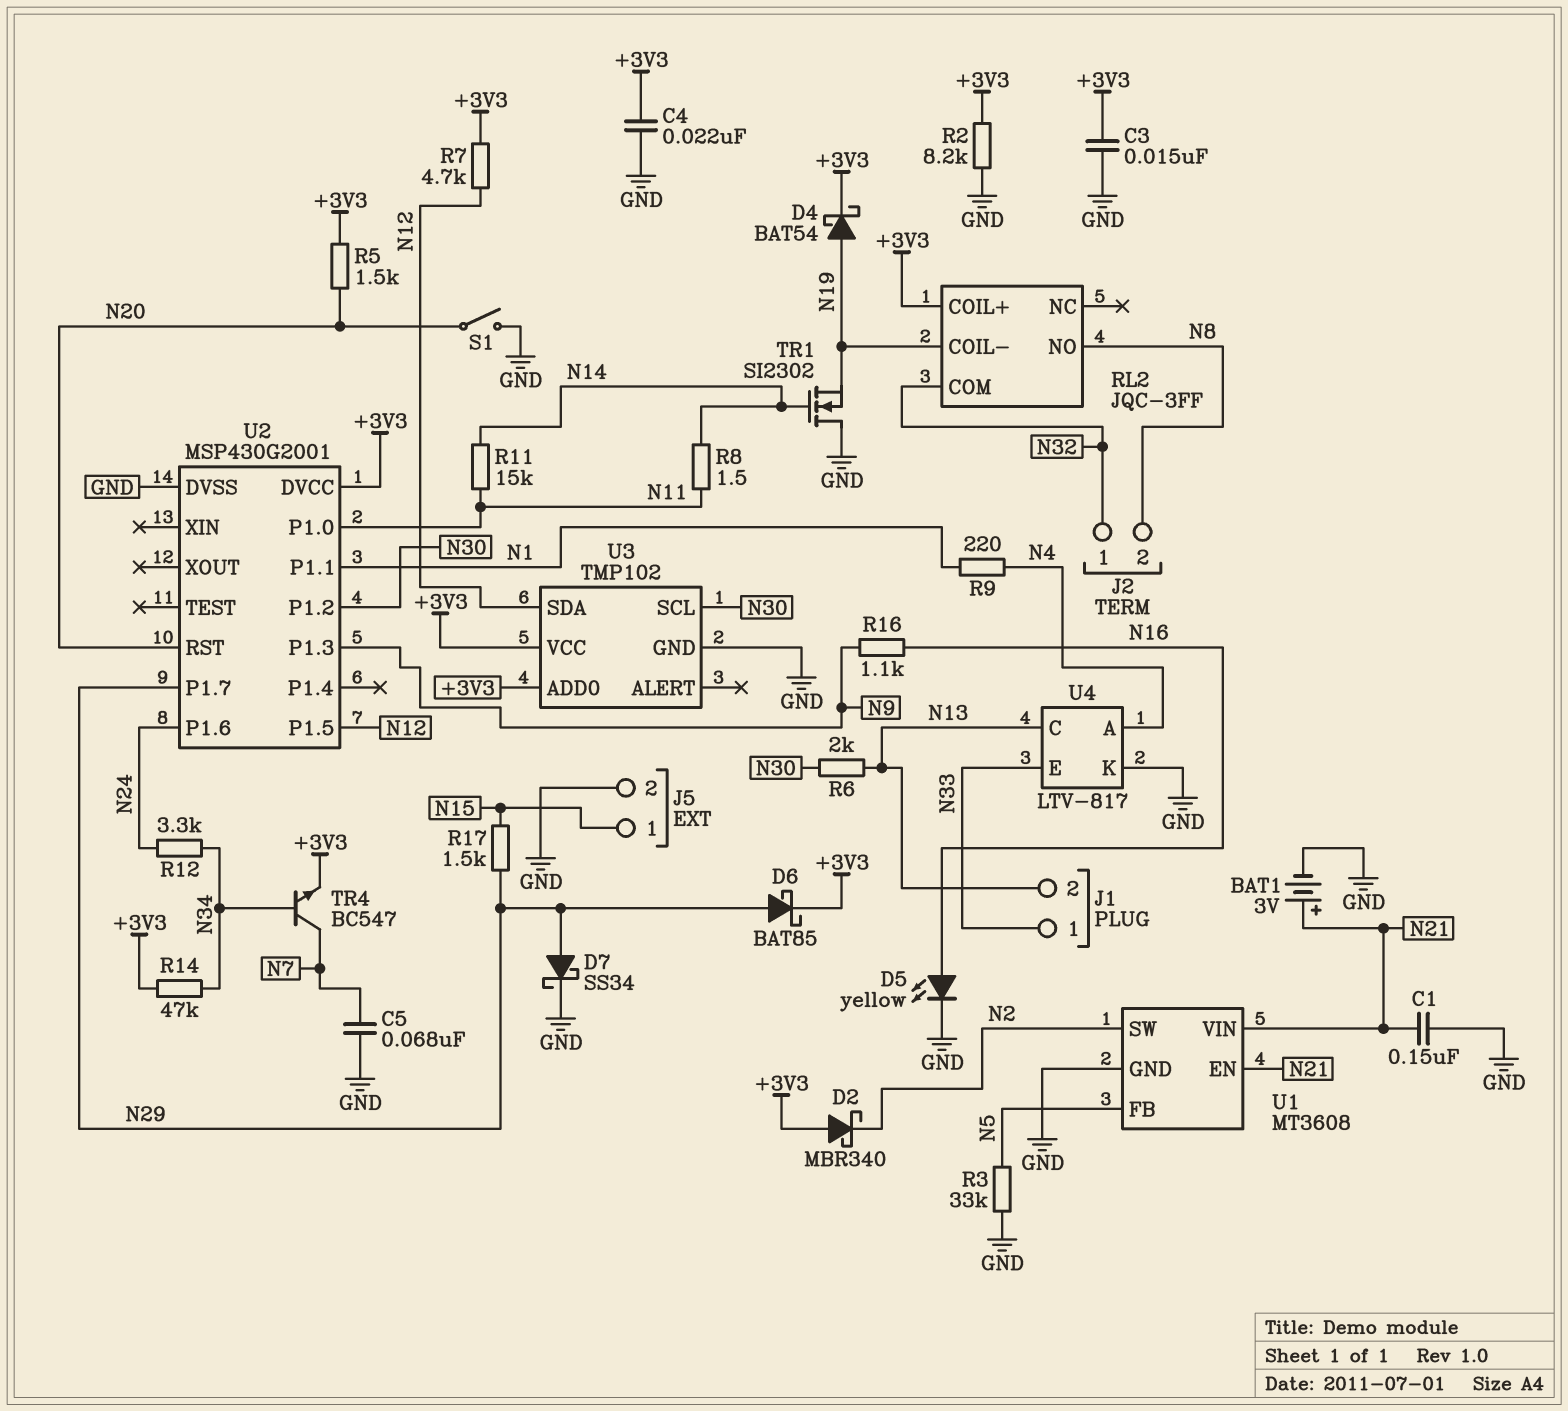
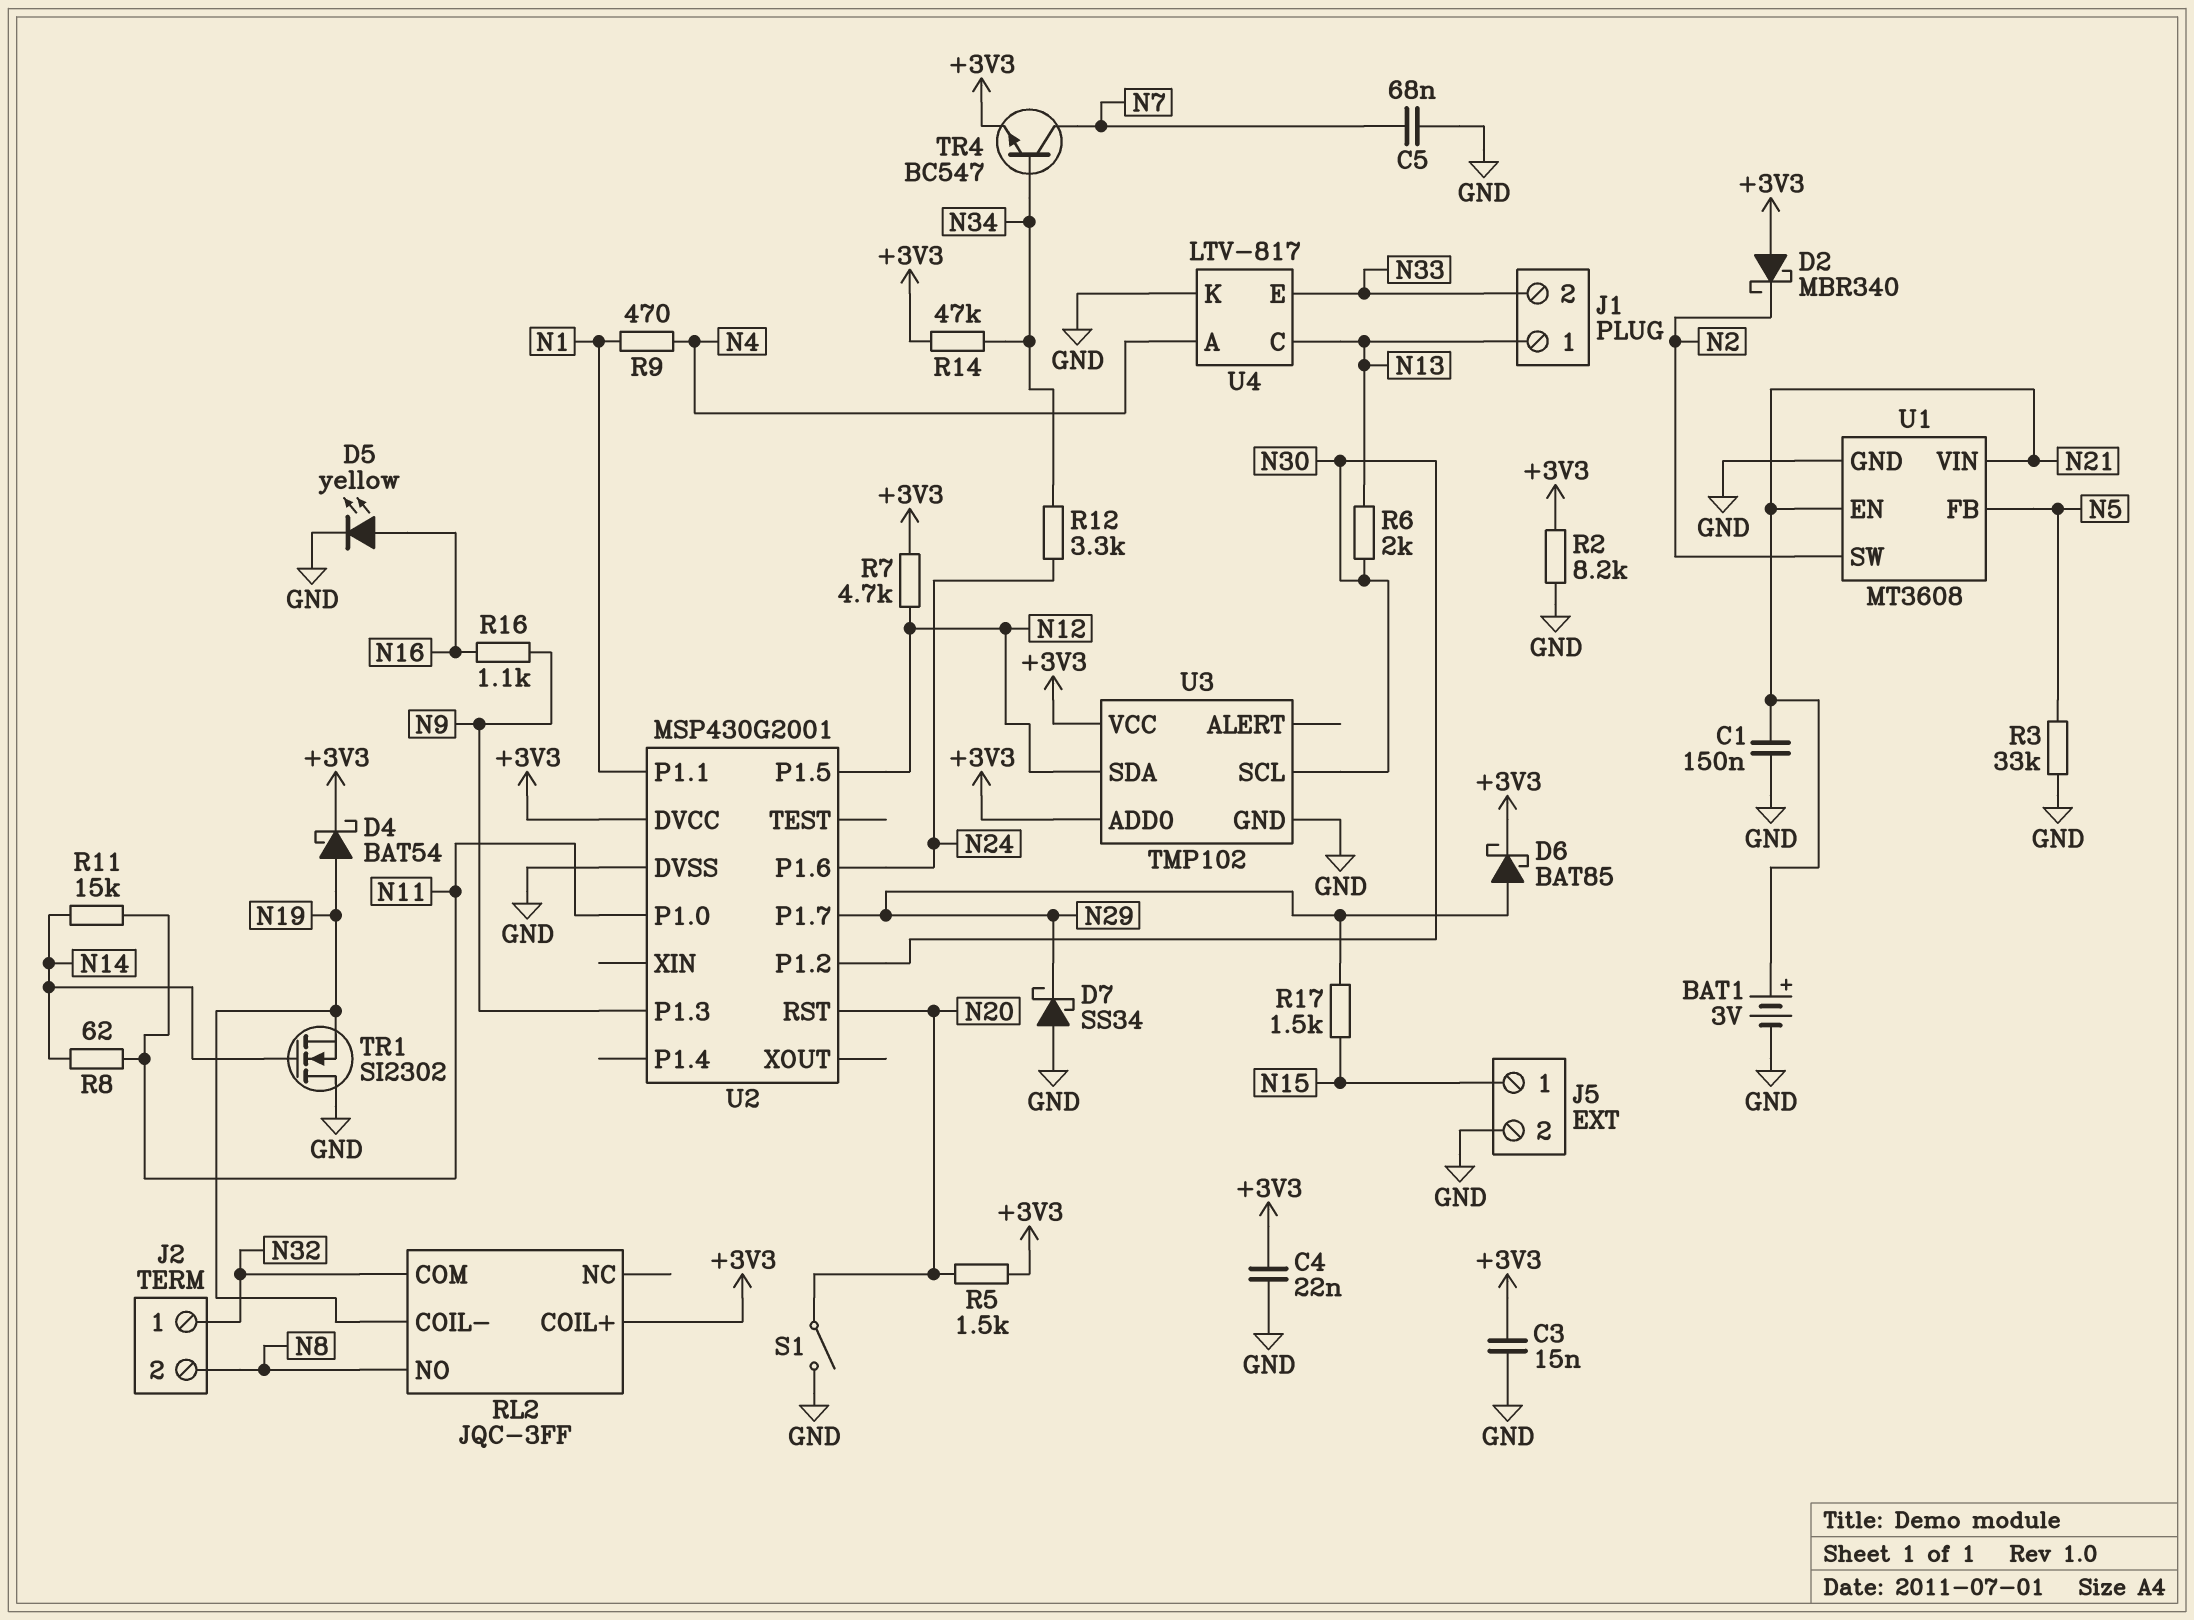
D7: schottky SS34 (A N29, K GND) -> schottky SS34 (A GND, K N29)
J1 pin 1: N33 -> N13
J1 pin 2: N13 -> N33
R8: 1.5 (N11, N14) -> 62 (N11, N14)
R9: 220 (N1, N4) -> 470 (N1, N4)

